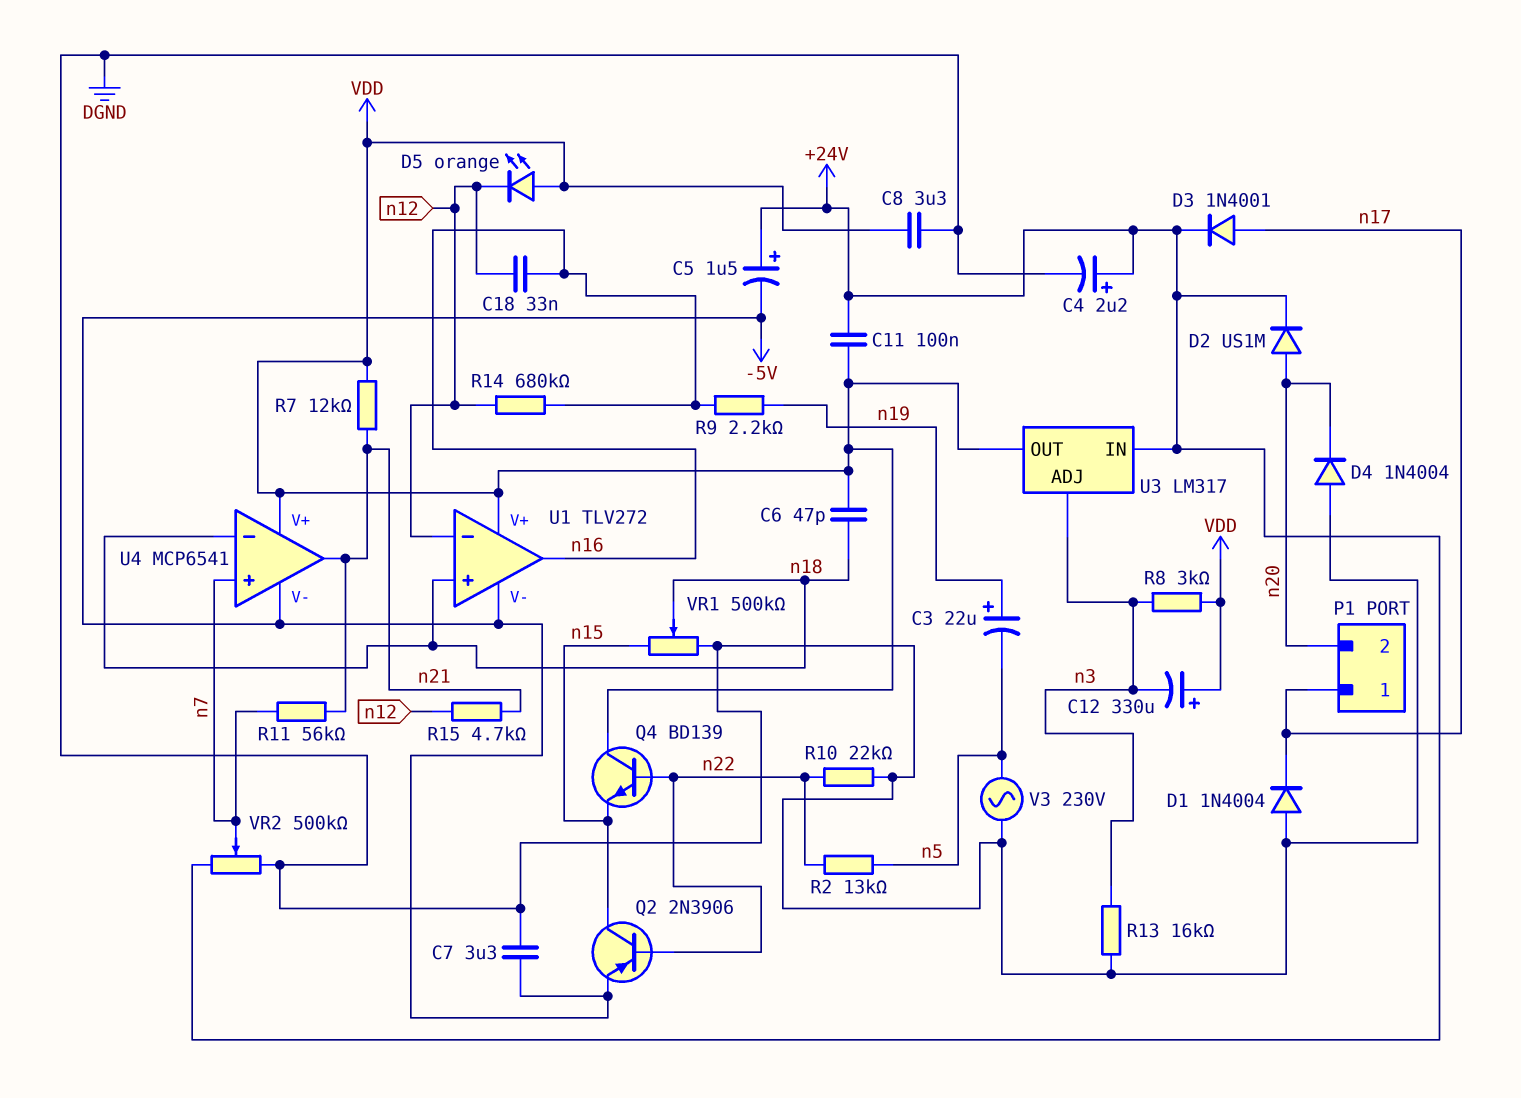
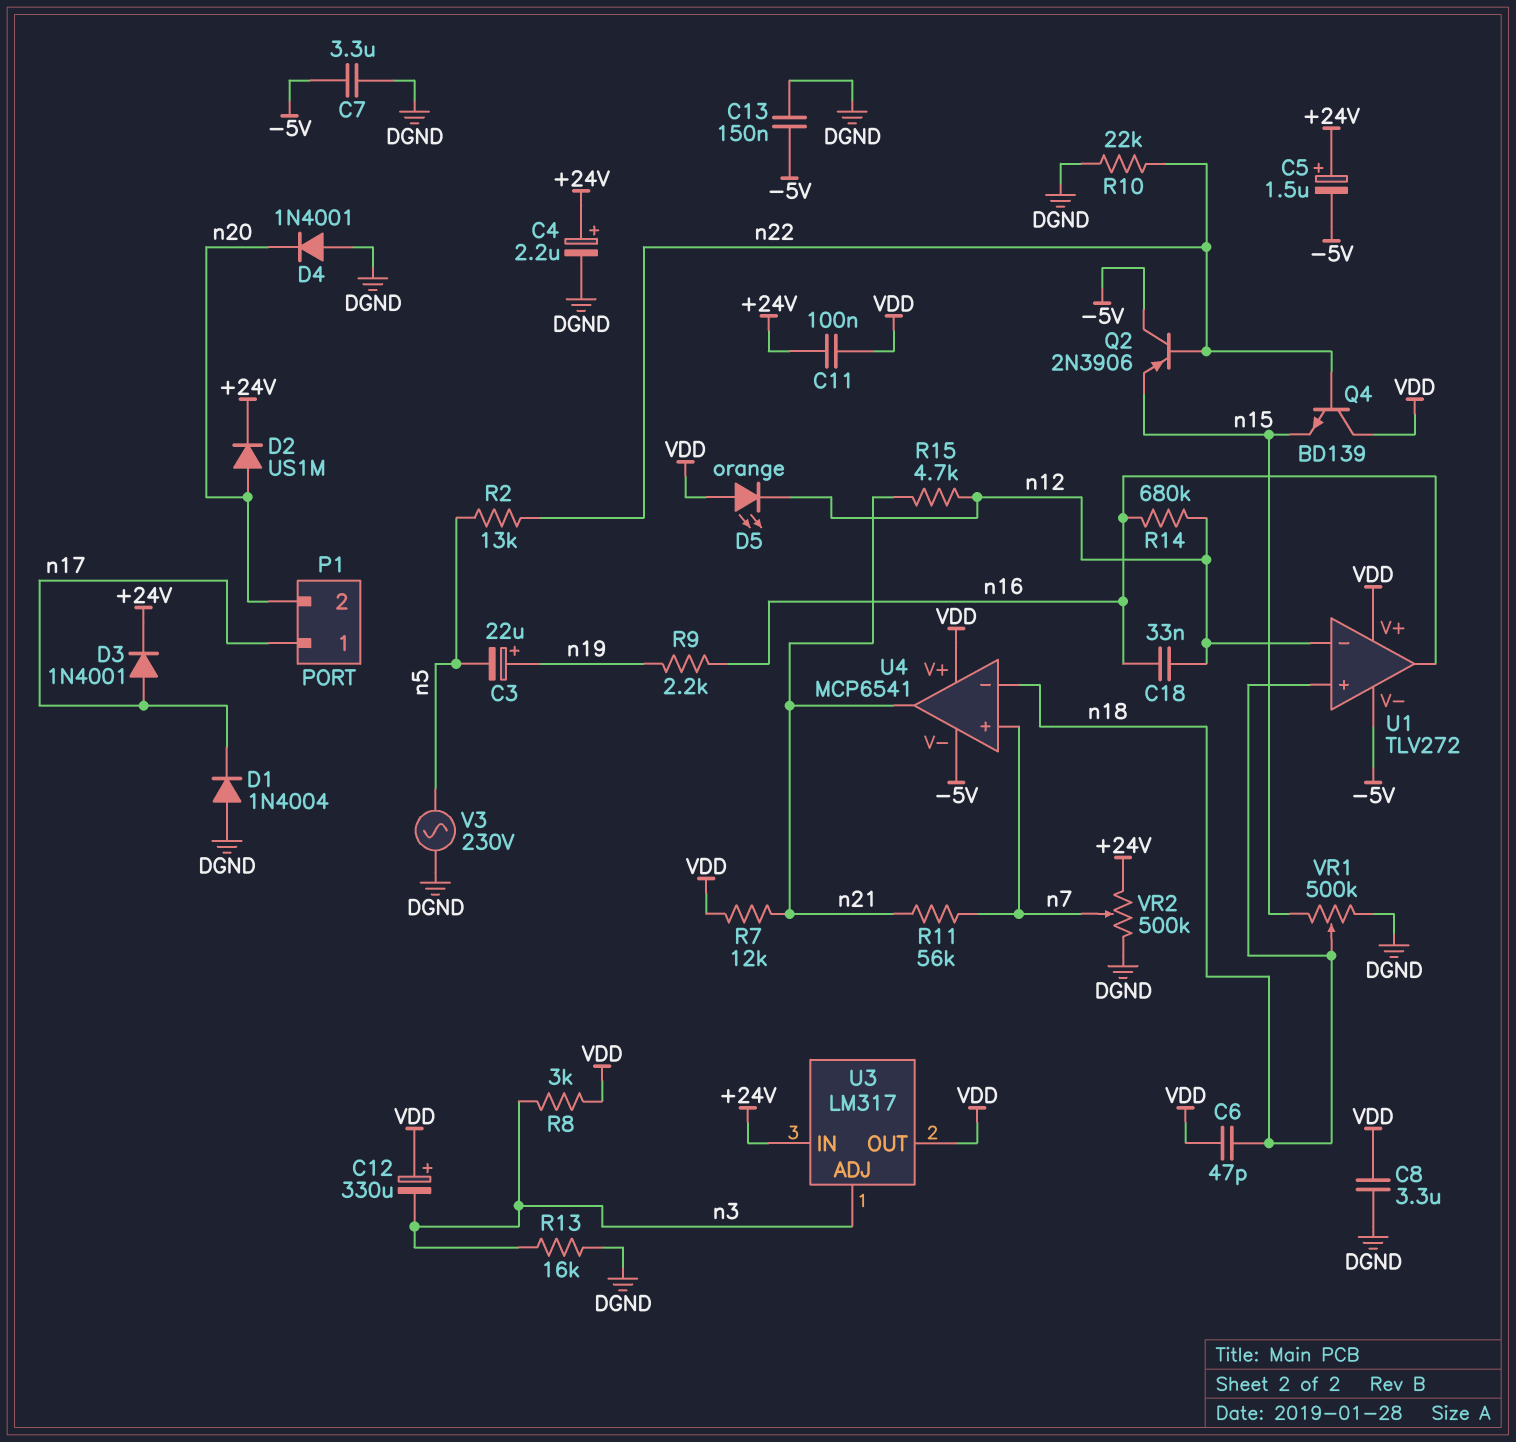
C13: none -> 150nF (-5V, DGND)
D4: diode 1N4004 (A DGND, K n20) -> diode 1N4001 (A DGND, K n20)
Q2: PNP 2N3906 (B n22, C n15, E -5V) -> PNP 2N3906 (B n22, C -5V, E n15)

